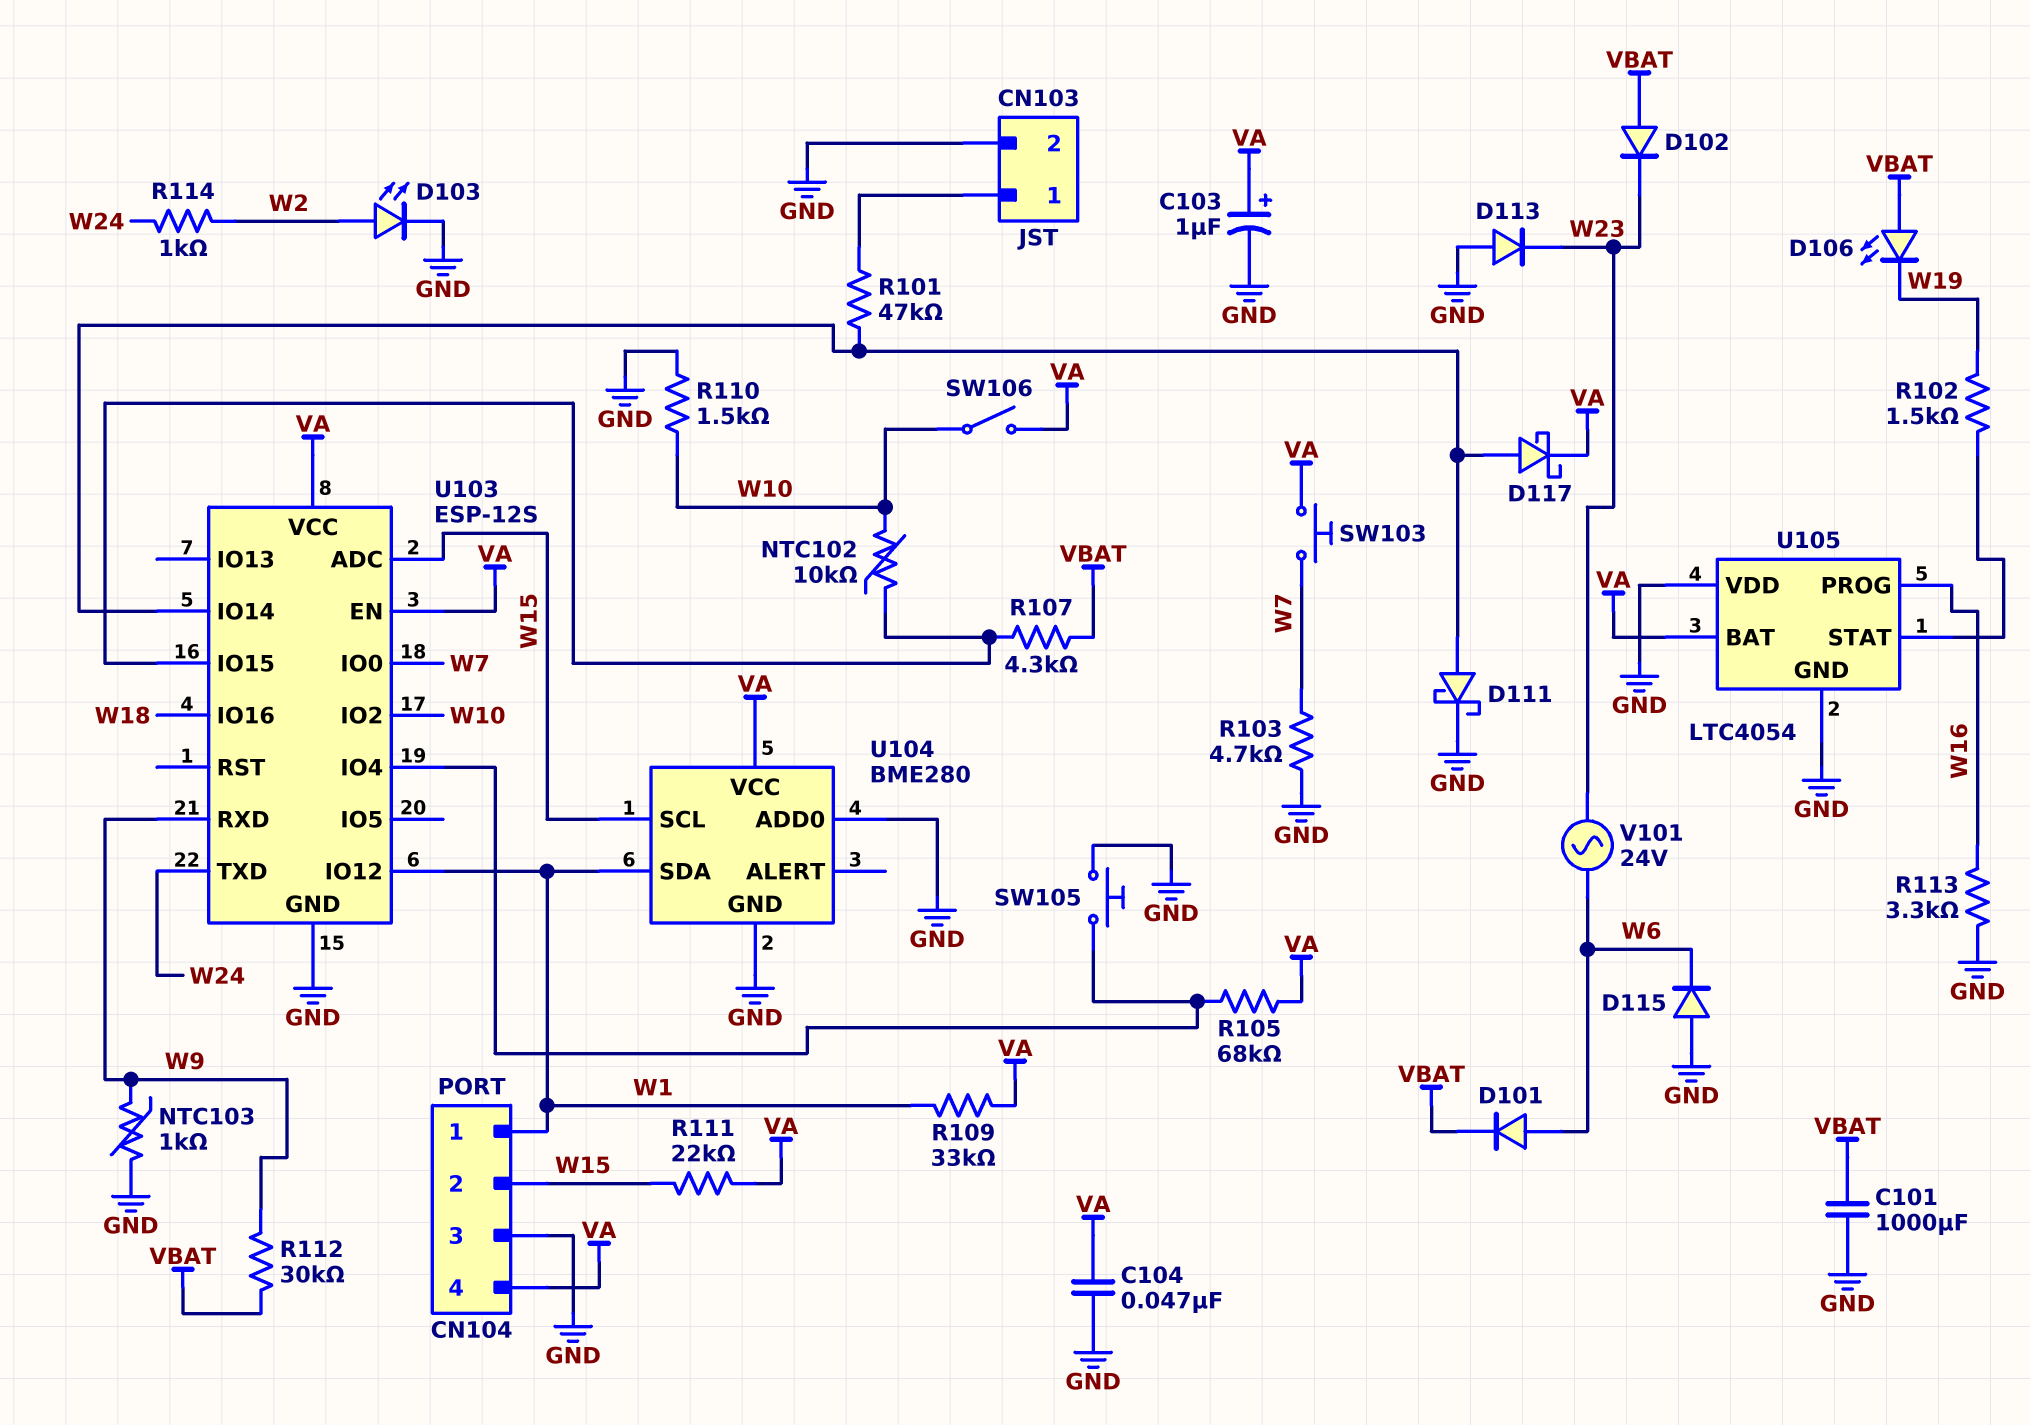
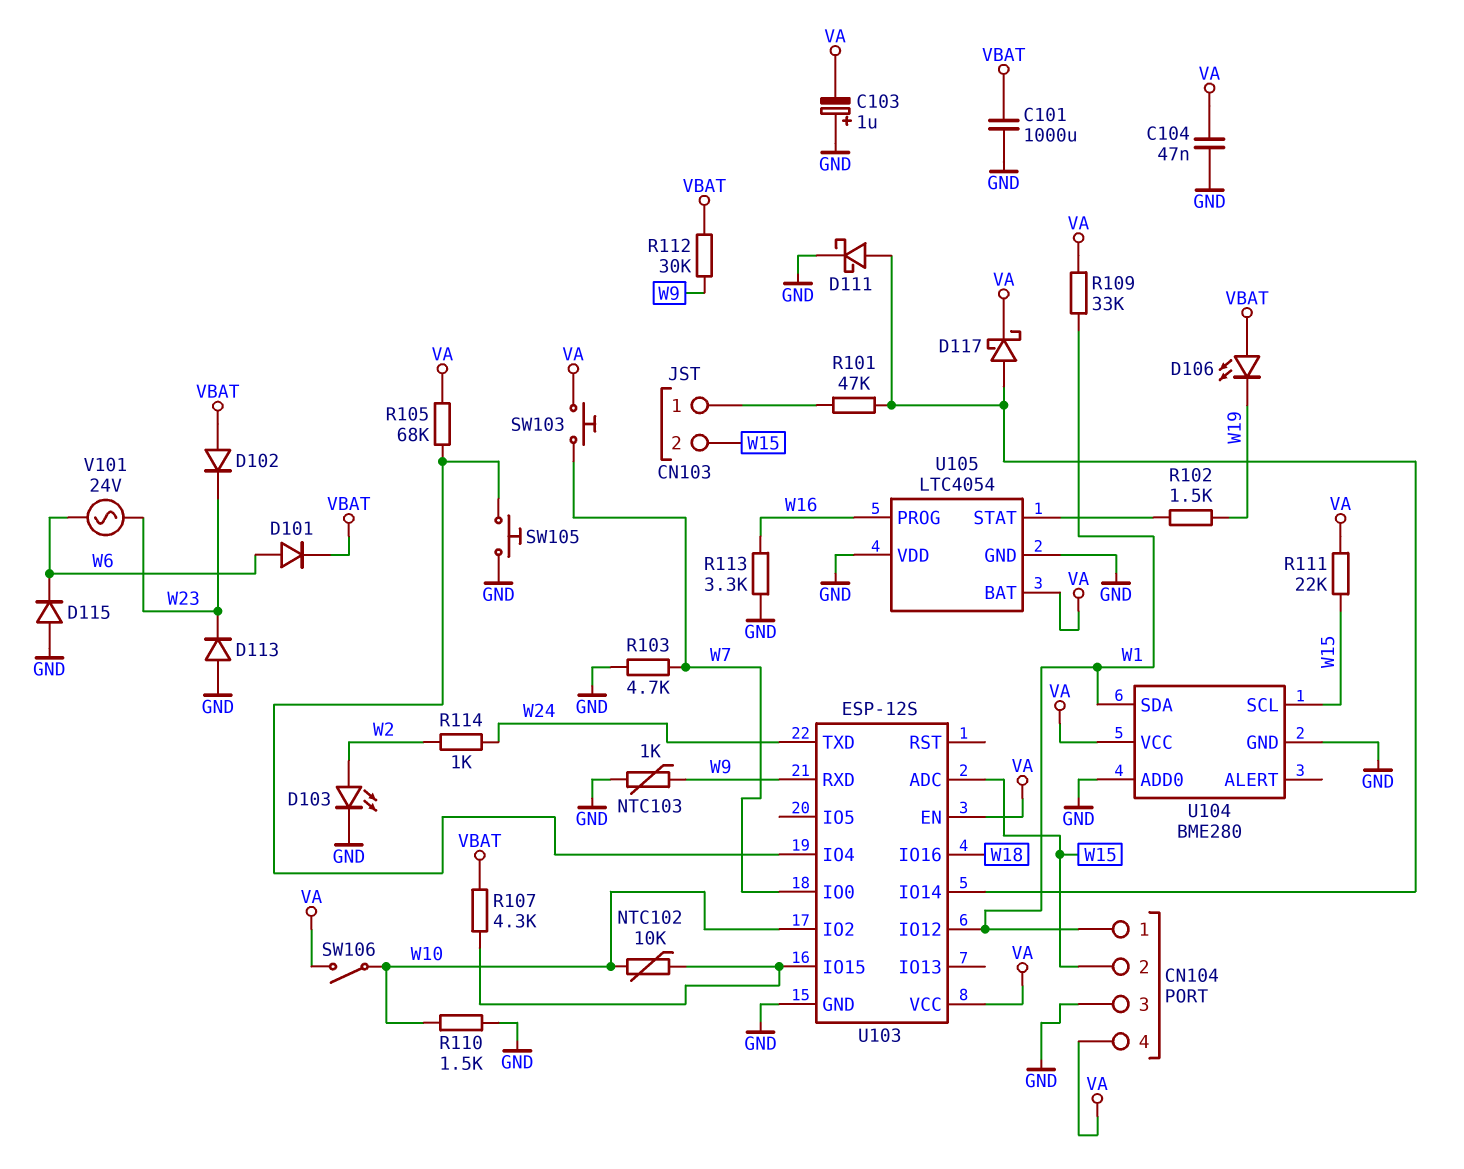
C103: 1uF (plus VA, minus GND) -> 1uF (plus GND, minus VA)
CN103 pin 2: GND -> W15

